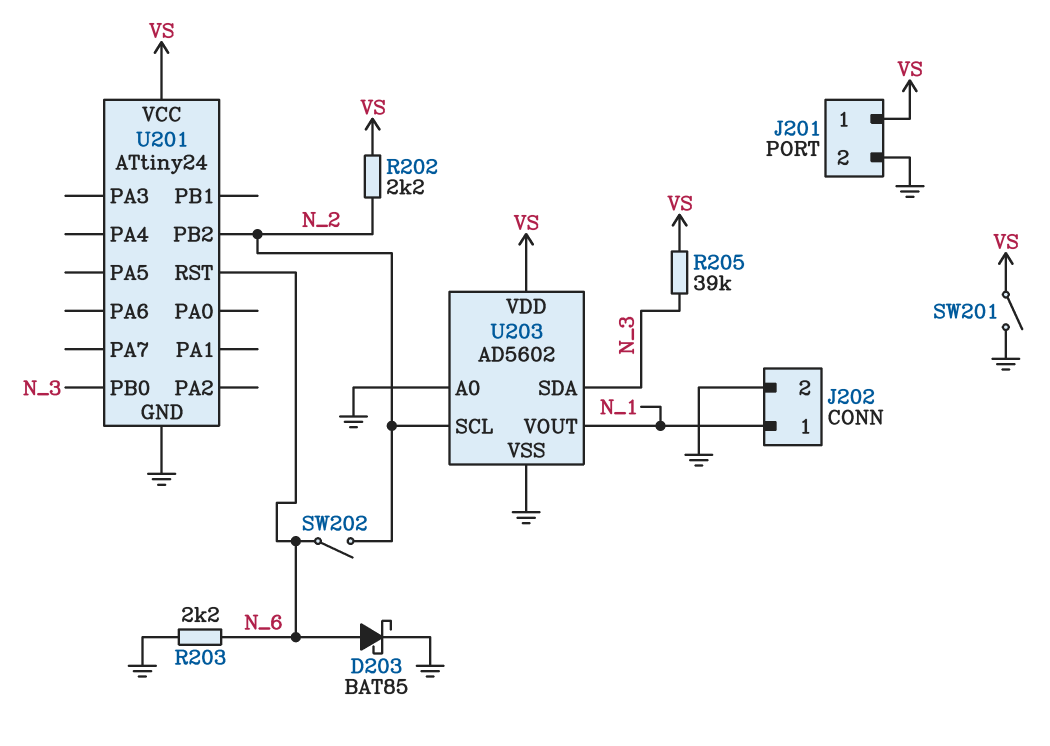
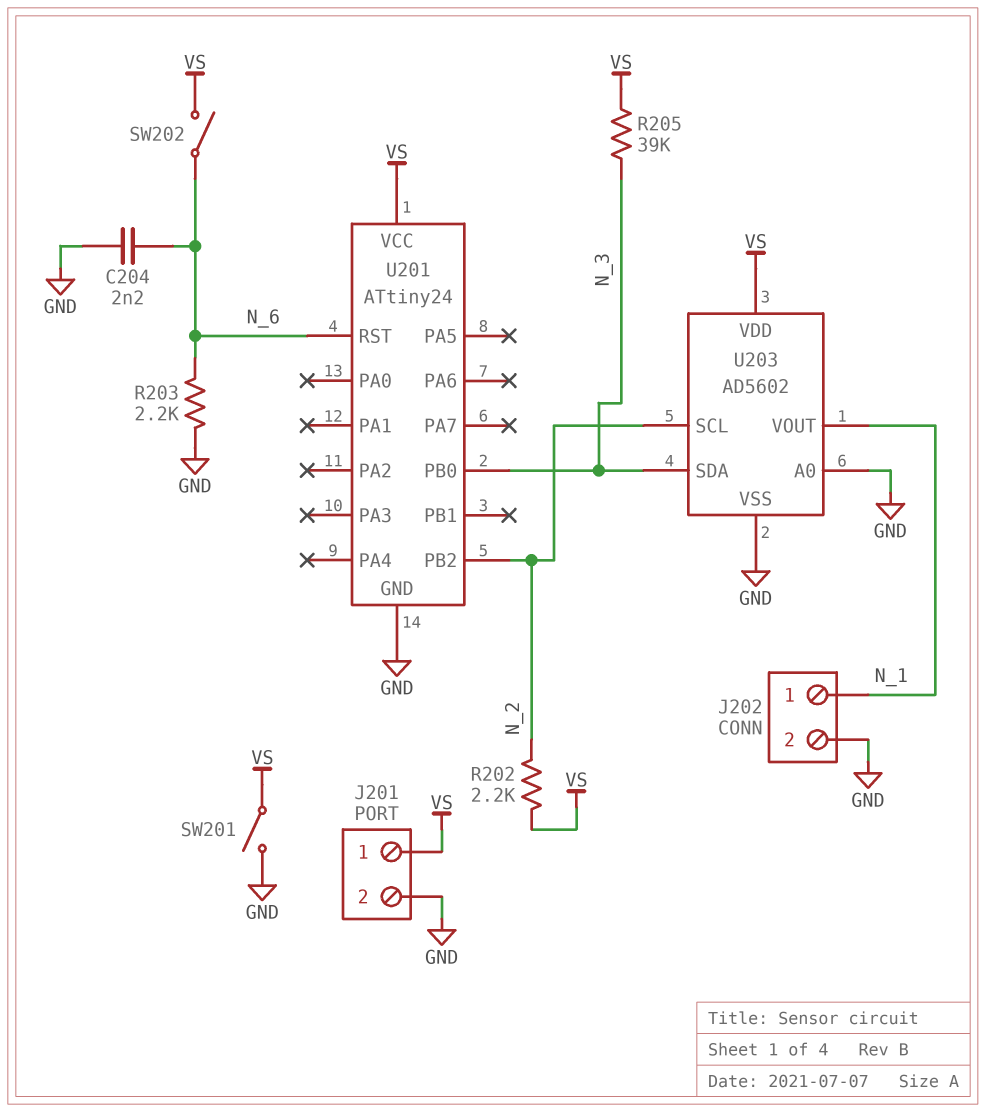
C204: none -> 2.2nF (GND, N_6)
D203: schottky BAT85 (A N_6, K GND) -> none
SW202: switch (N_2, N_6) -> switch (N_6, VS)

